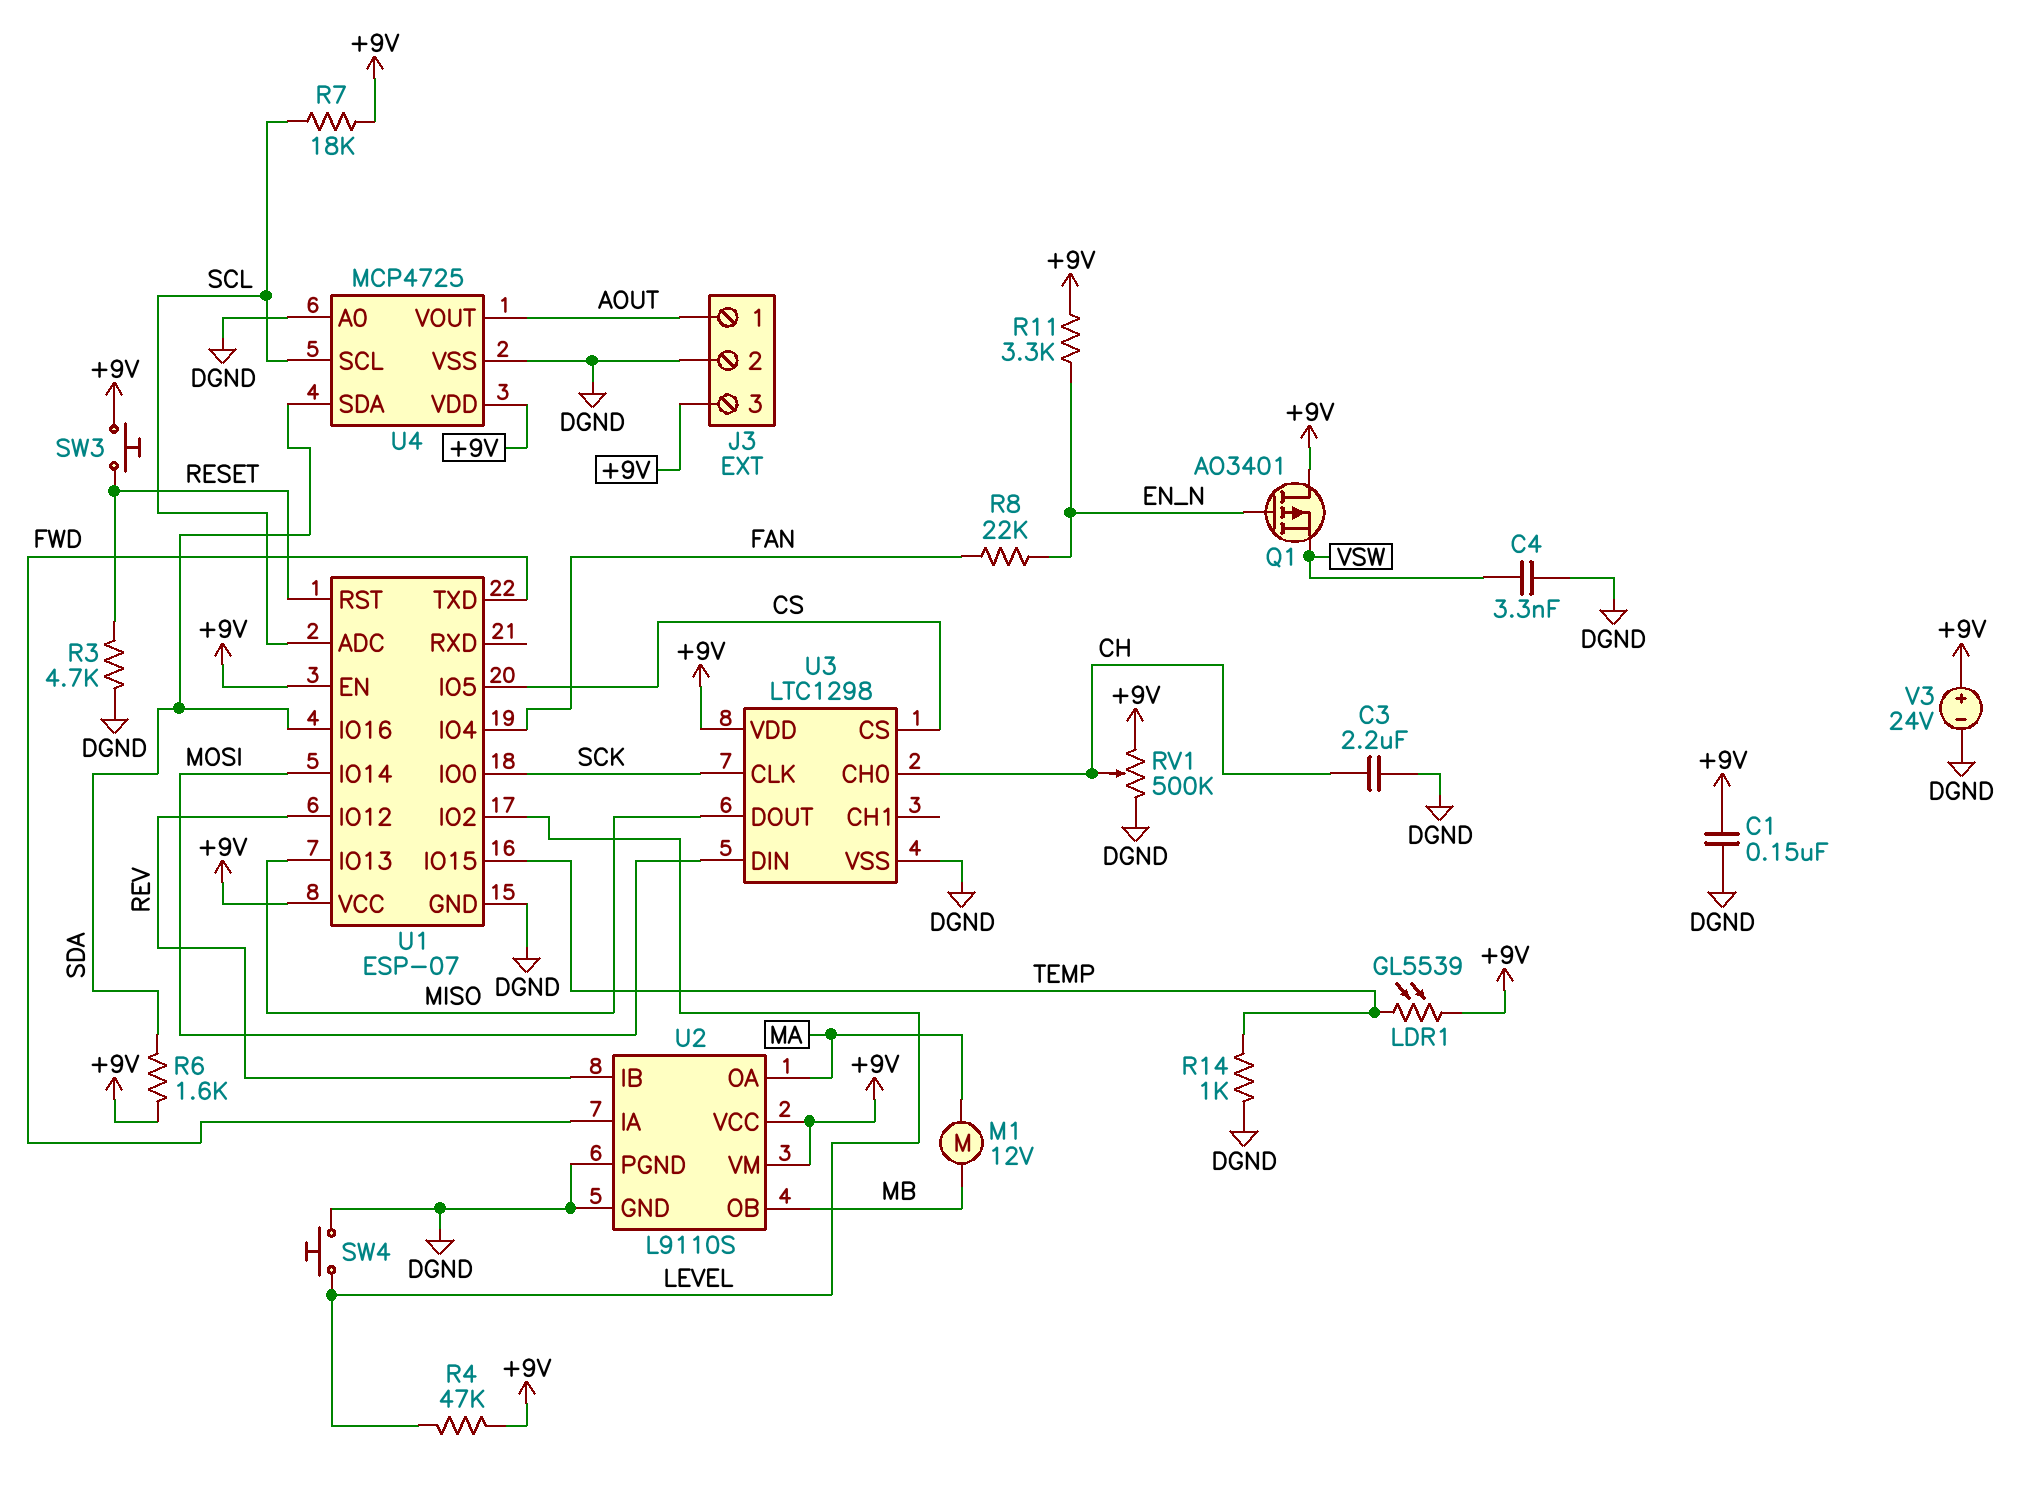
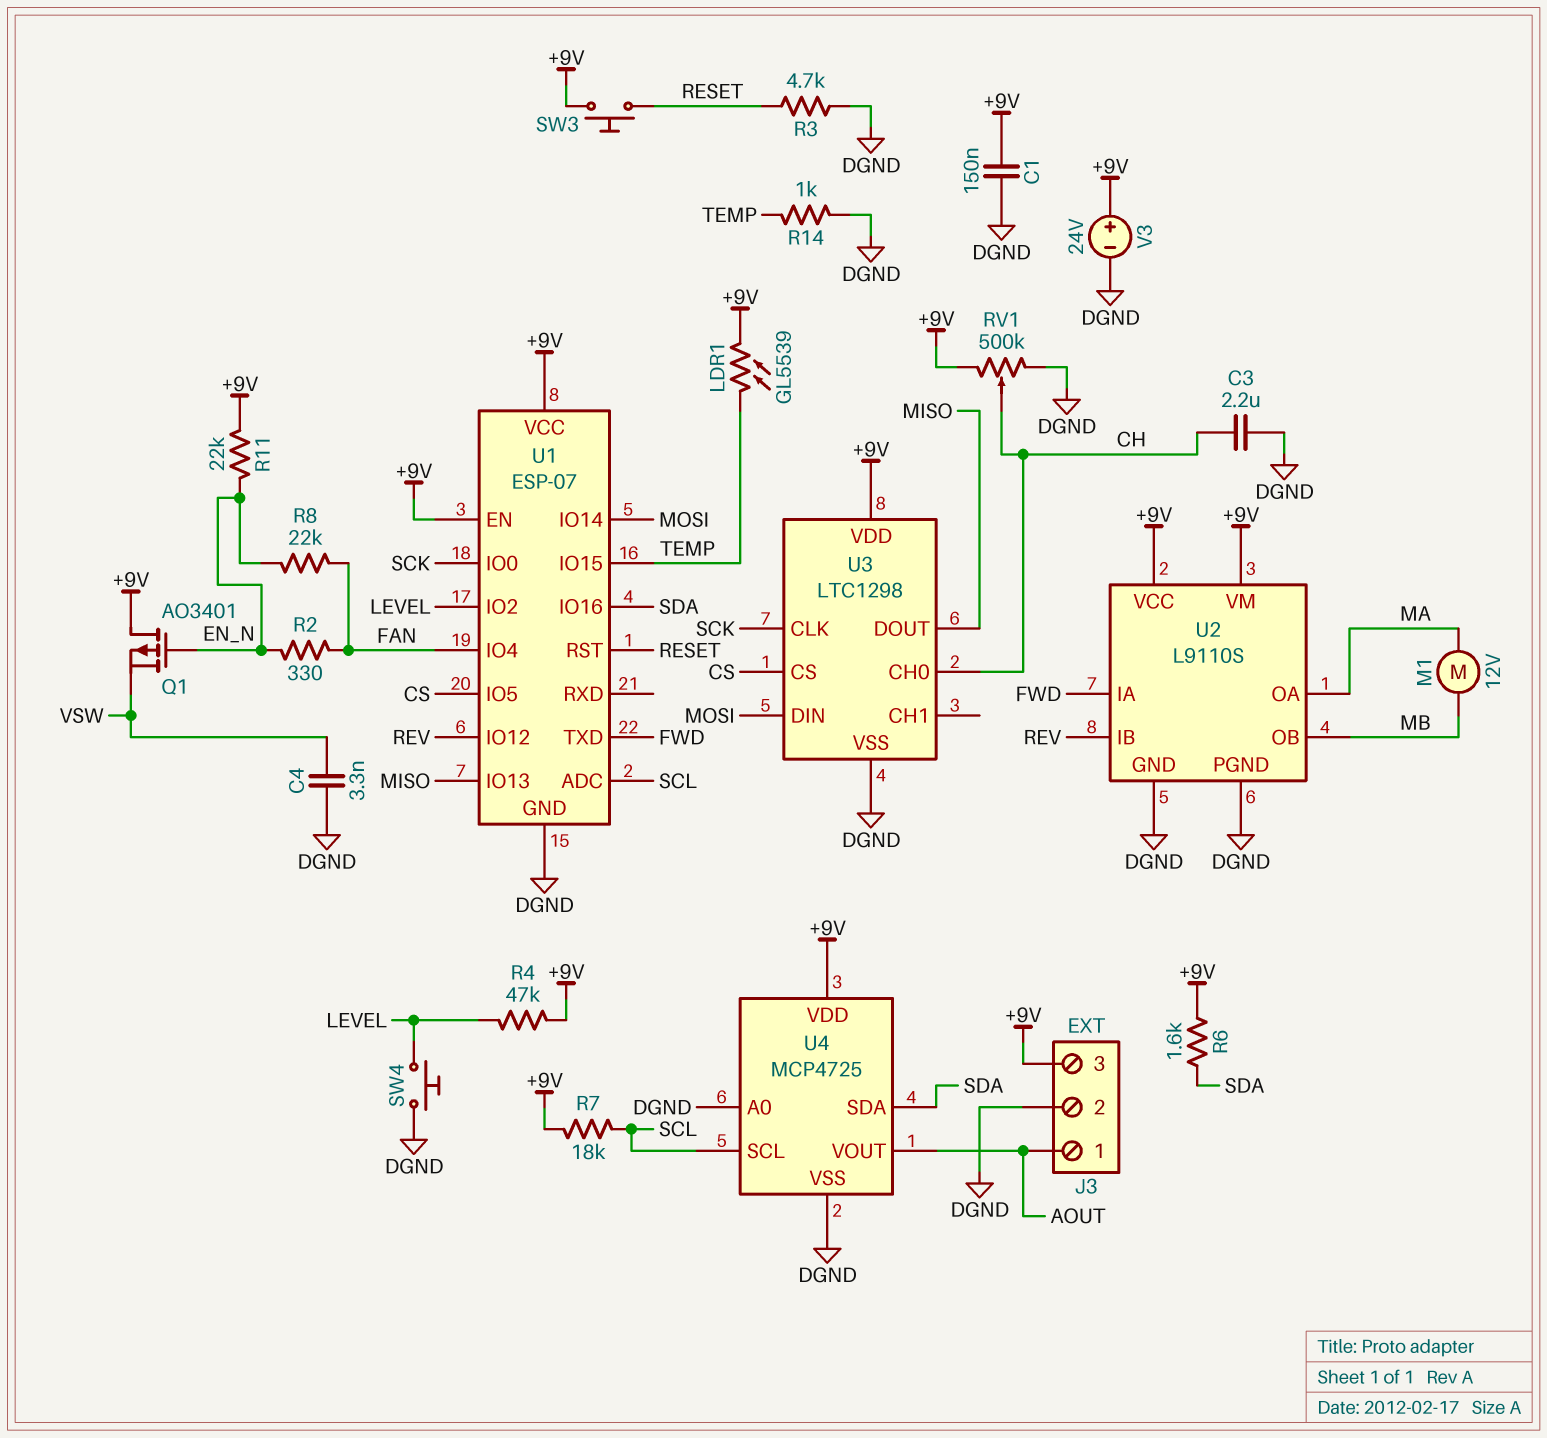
R2: none -> 330 (EN_N, FAN)
R11: 3.3k (+9V, EN_N) -> 22k (+9V, EN_N)

